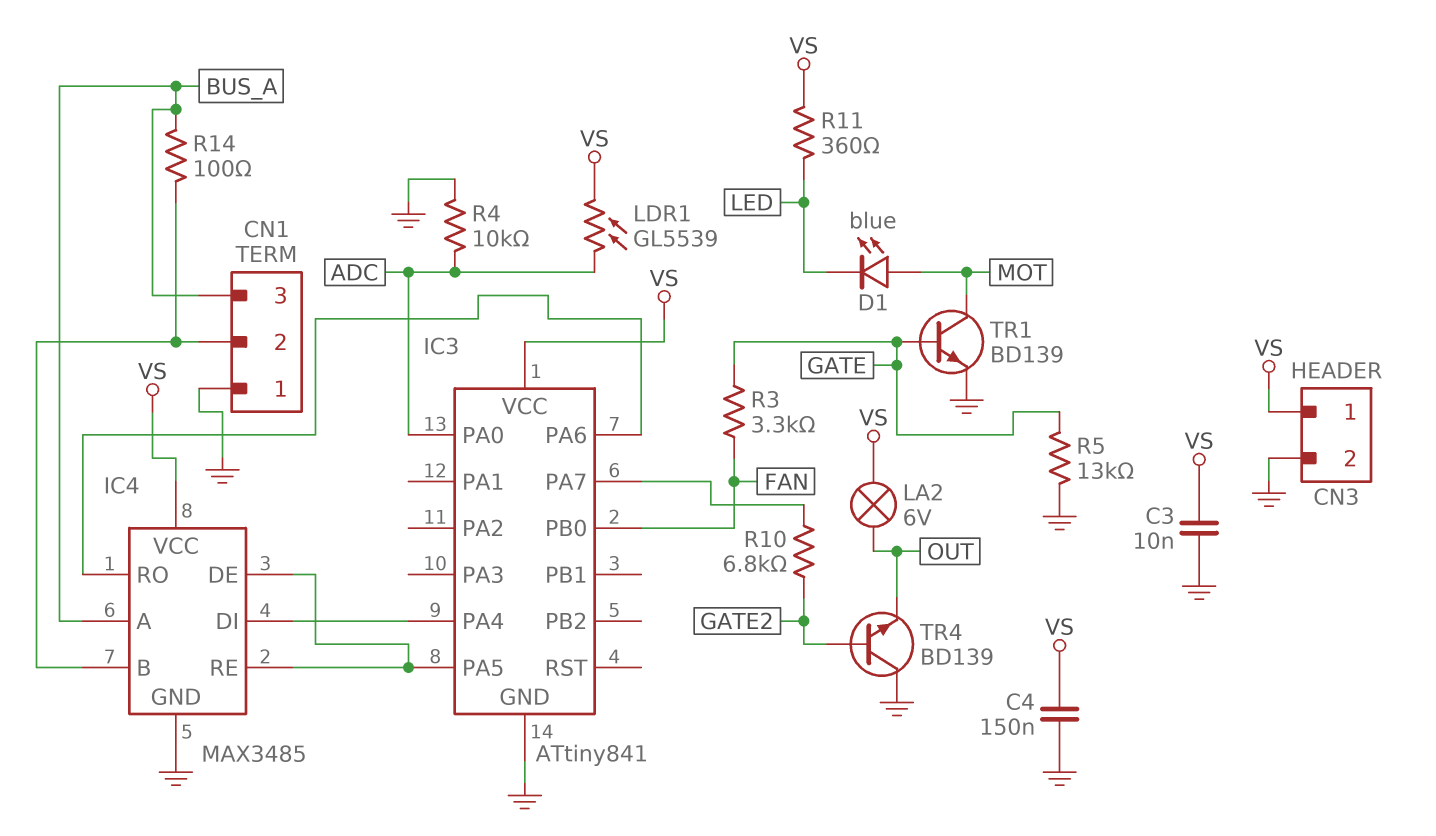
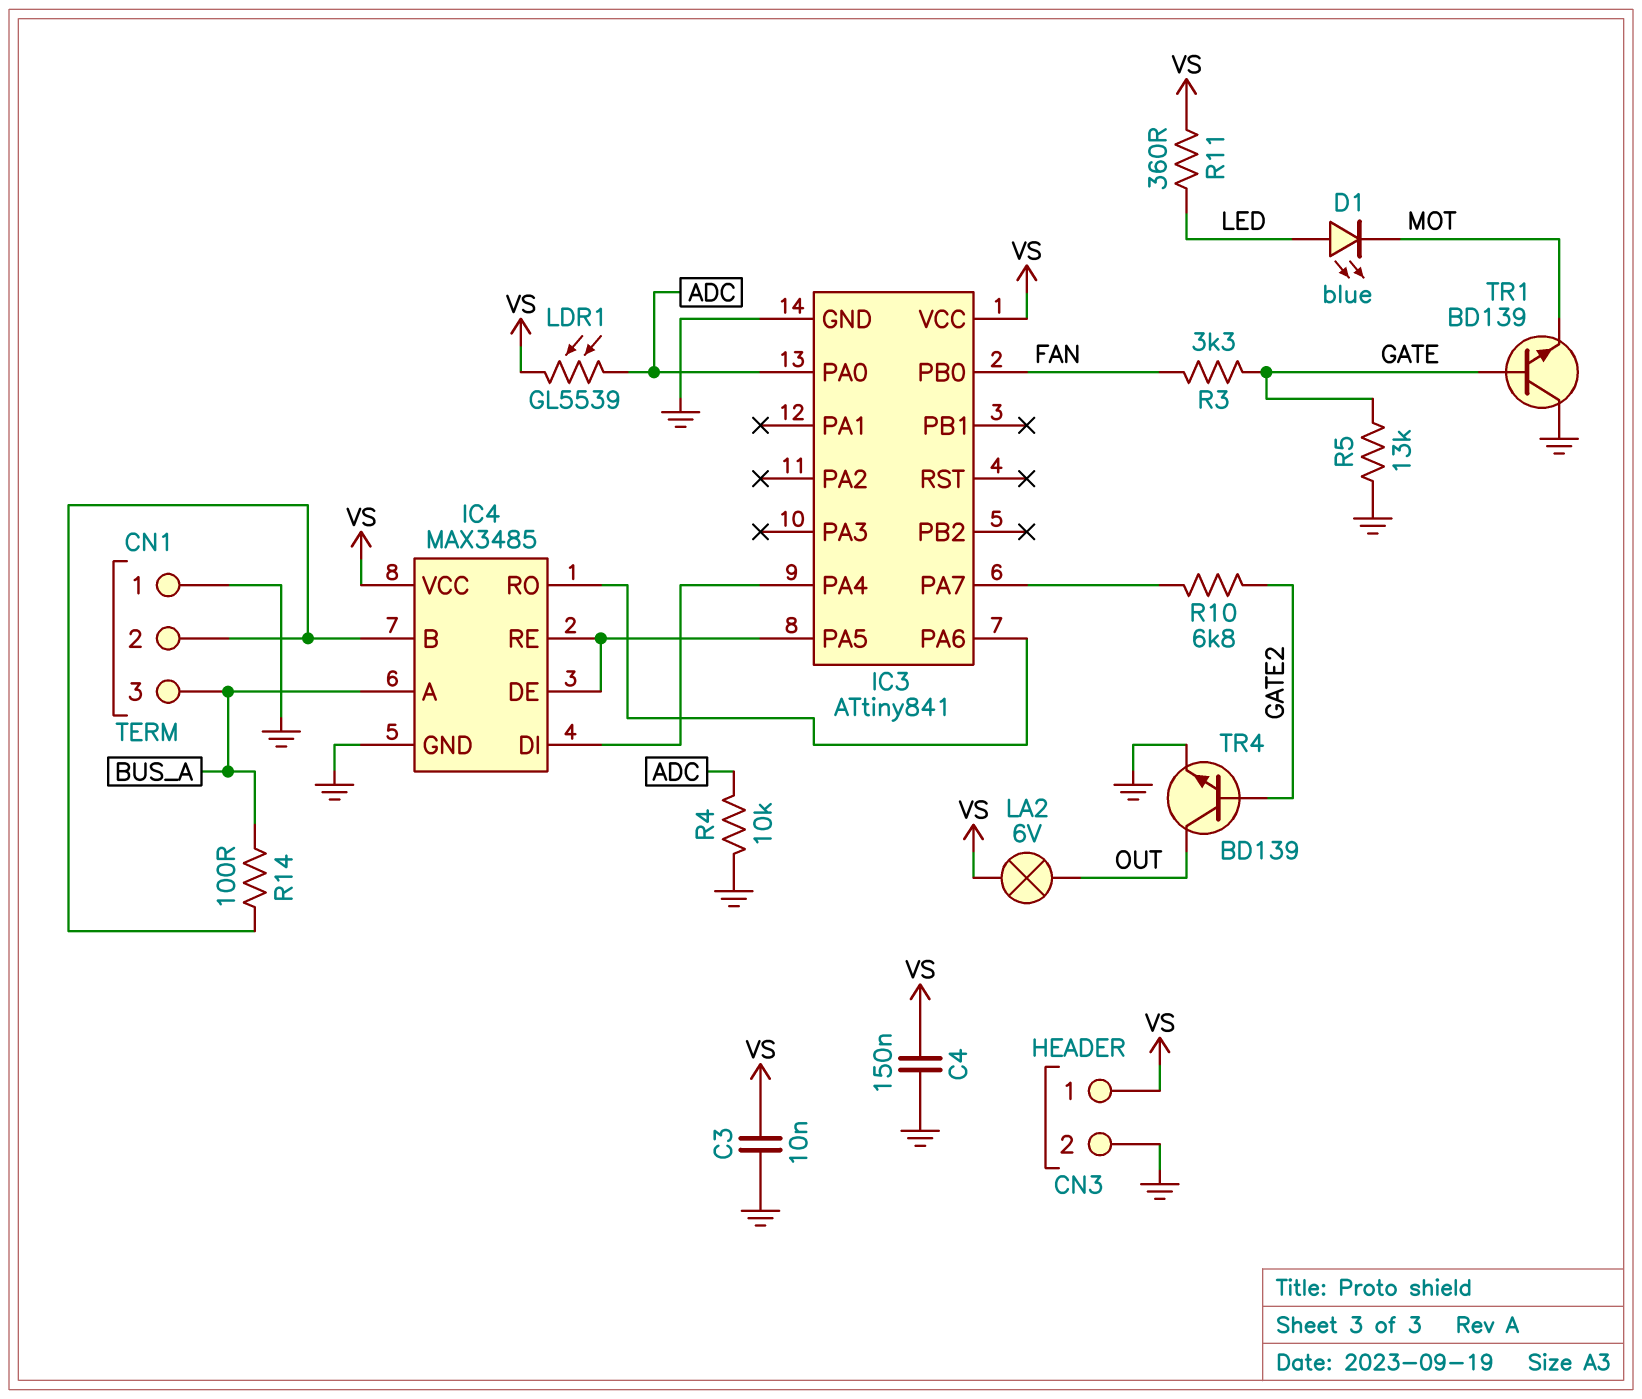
D1: LED blue (A MOT, K LED) -> LED blue (A LED, K MOT)
TR1: NPN BD139 (B GATE, C MOT, E GND) -> NPN BD139 (B GATE, C GND, E MOT)
TR4: NPN BD139 (B GATE2, C GND, E OUT) -> NPN BD139 (B GATE2, C OUT, E GND)

